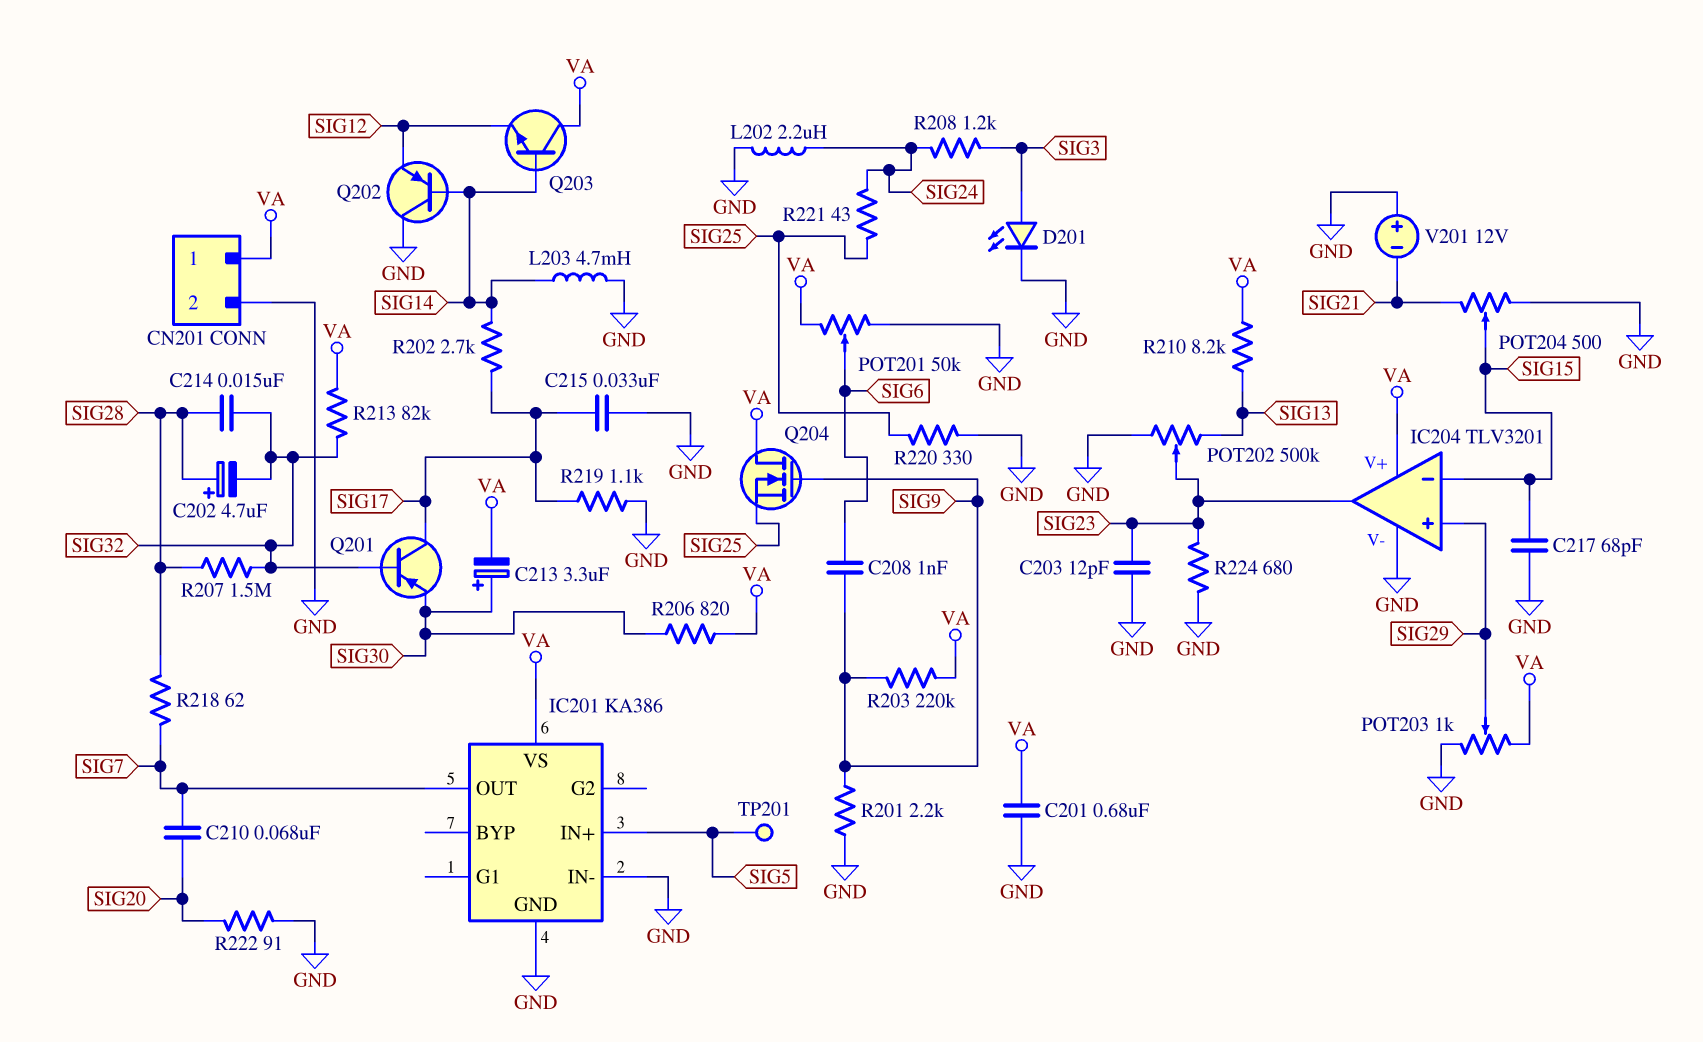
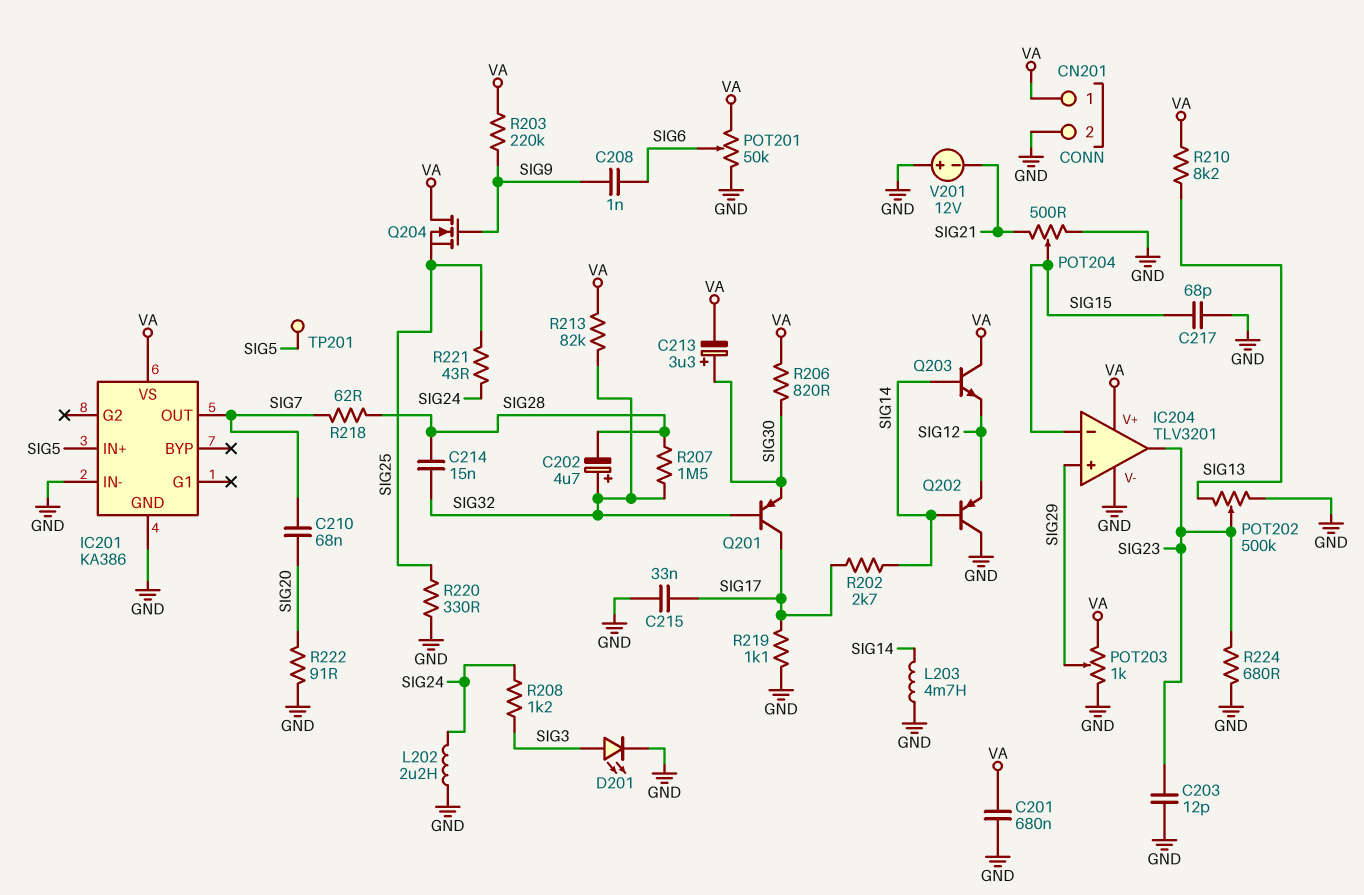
C202: 4.7uF (plus SIG28, minus SIG32) -> 4.7uF (plus SIG32, minus SIG28)
R201: 2.2k (GND, SIG9) -> none

